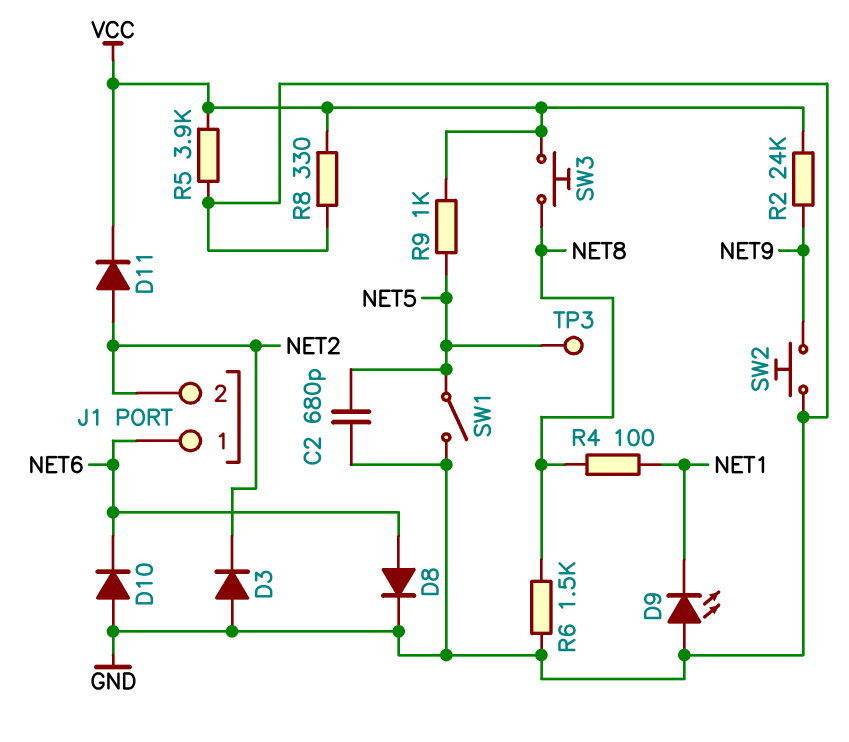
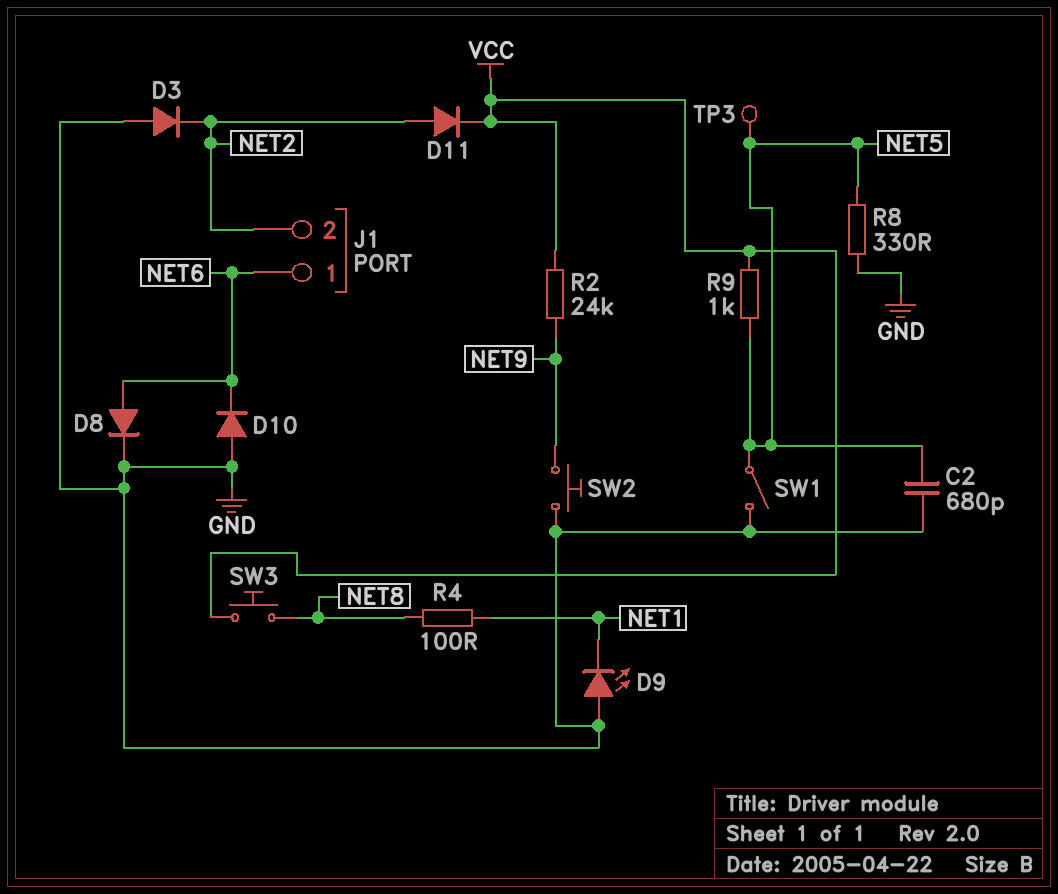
R5: 3.9k (GND, VCC) -> none
R6: 1.5k (GND, NET8) -> none
R8: 330 (GND, VCC) -> 330 (GND, NET5)

